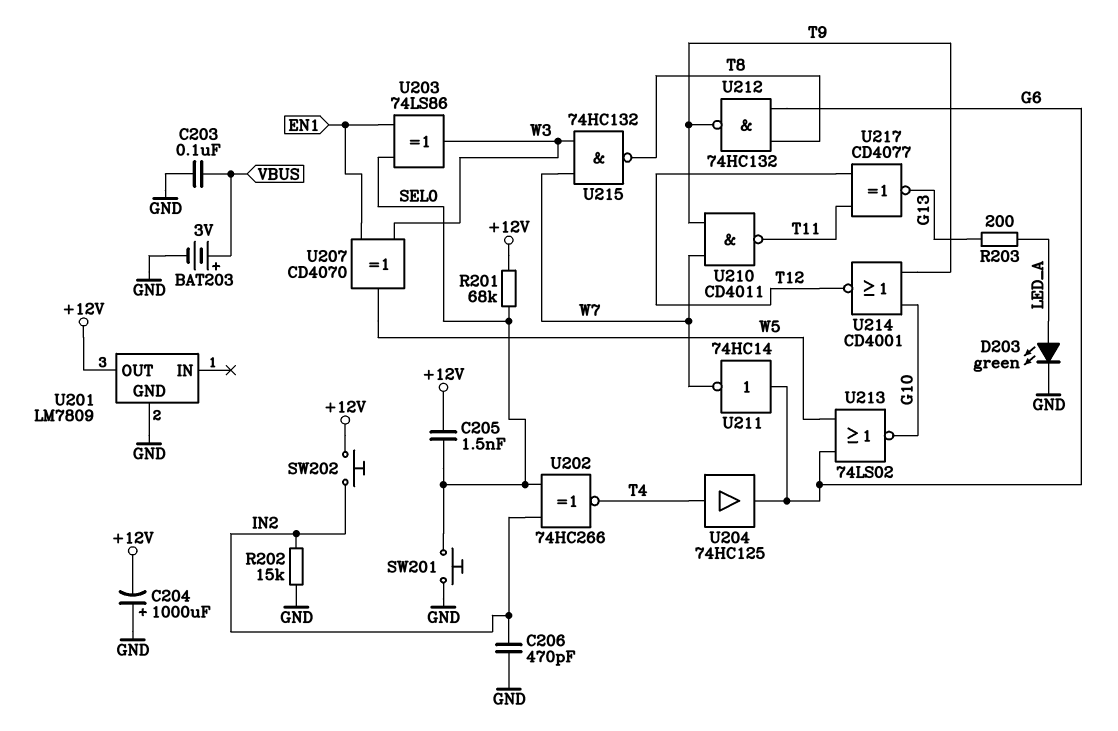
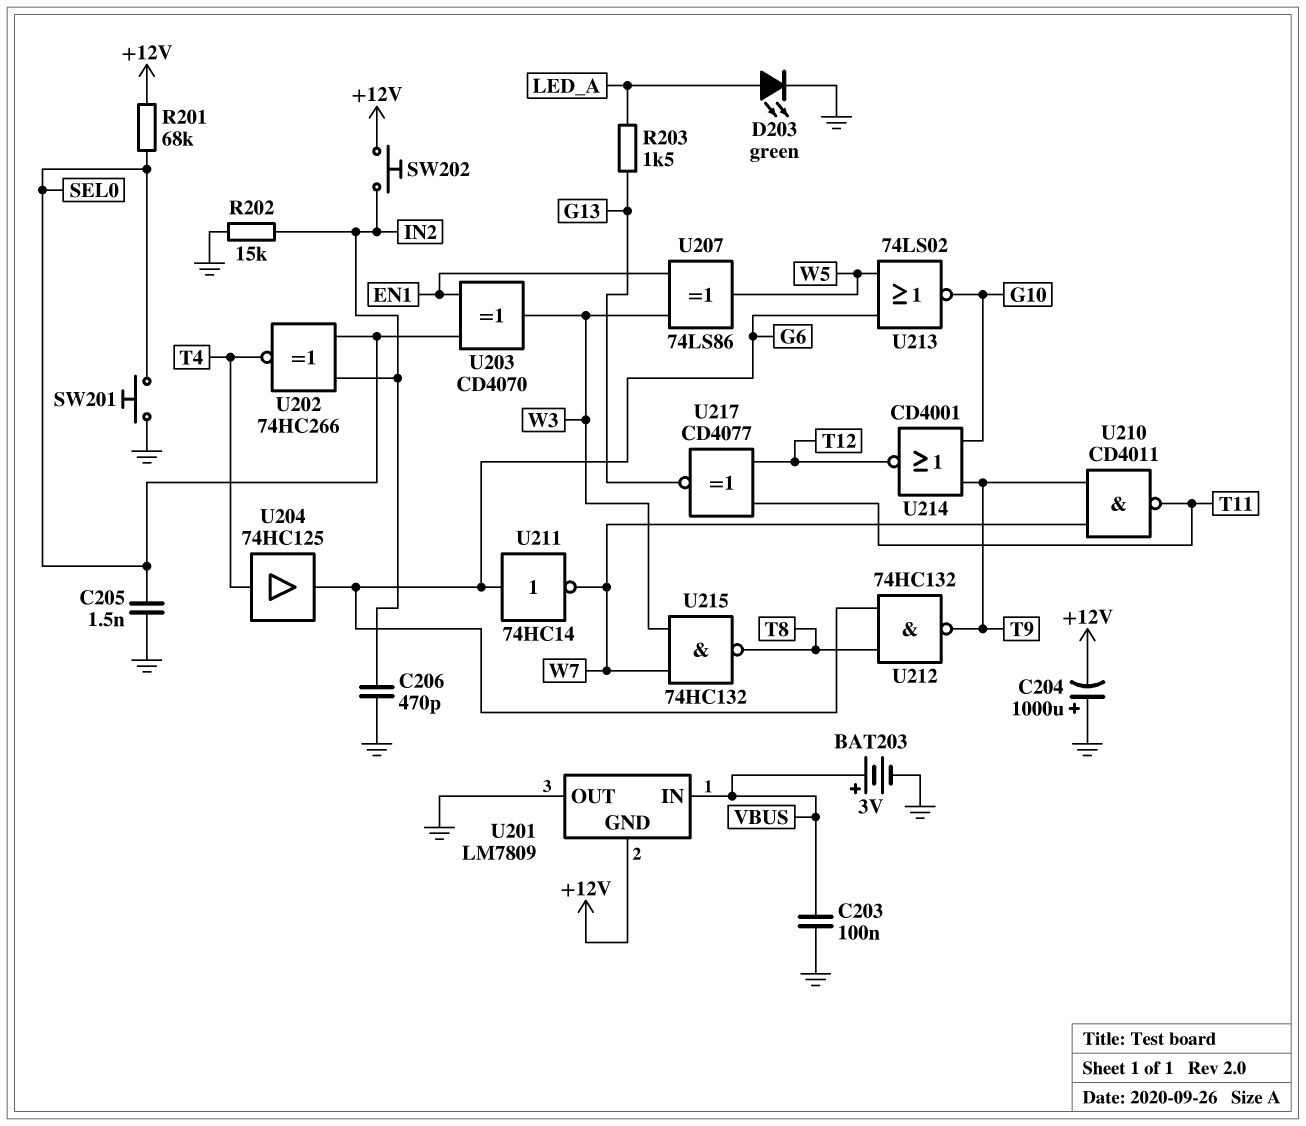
C205: 1.5nF (+12V, SEL0) -> 1.5nF (GND, SEL0)
R203: 200 (G13, LED_A) -> 1.5k (G13, LED_A)
U201 pin GND: GND -> +12V
U201 pin IN: none -> VBUS
U201 pin OUT: +12V -> GND
U203: XOR 74LS86 (in EN1, in SEL0, out W3) -> XOR CD4070 (in EN1, in SEL0, out W3)
U207: XOR CD4070 (in EN1, in W3, out W5) -> XOR 74LS86 (in EN1, in W3, out W5)

